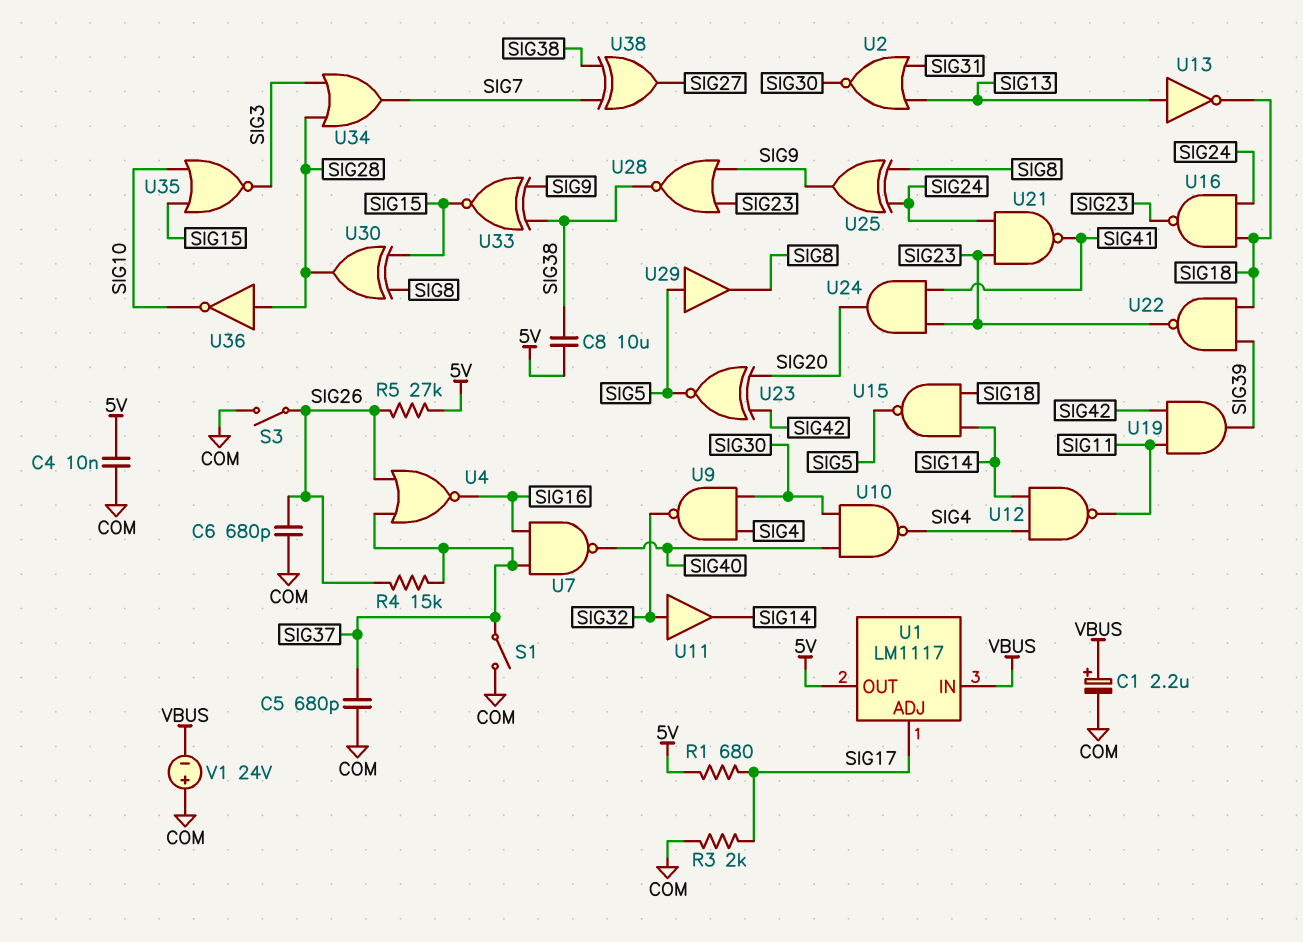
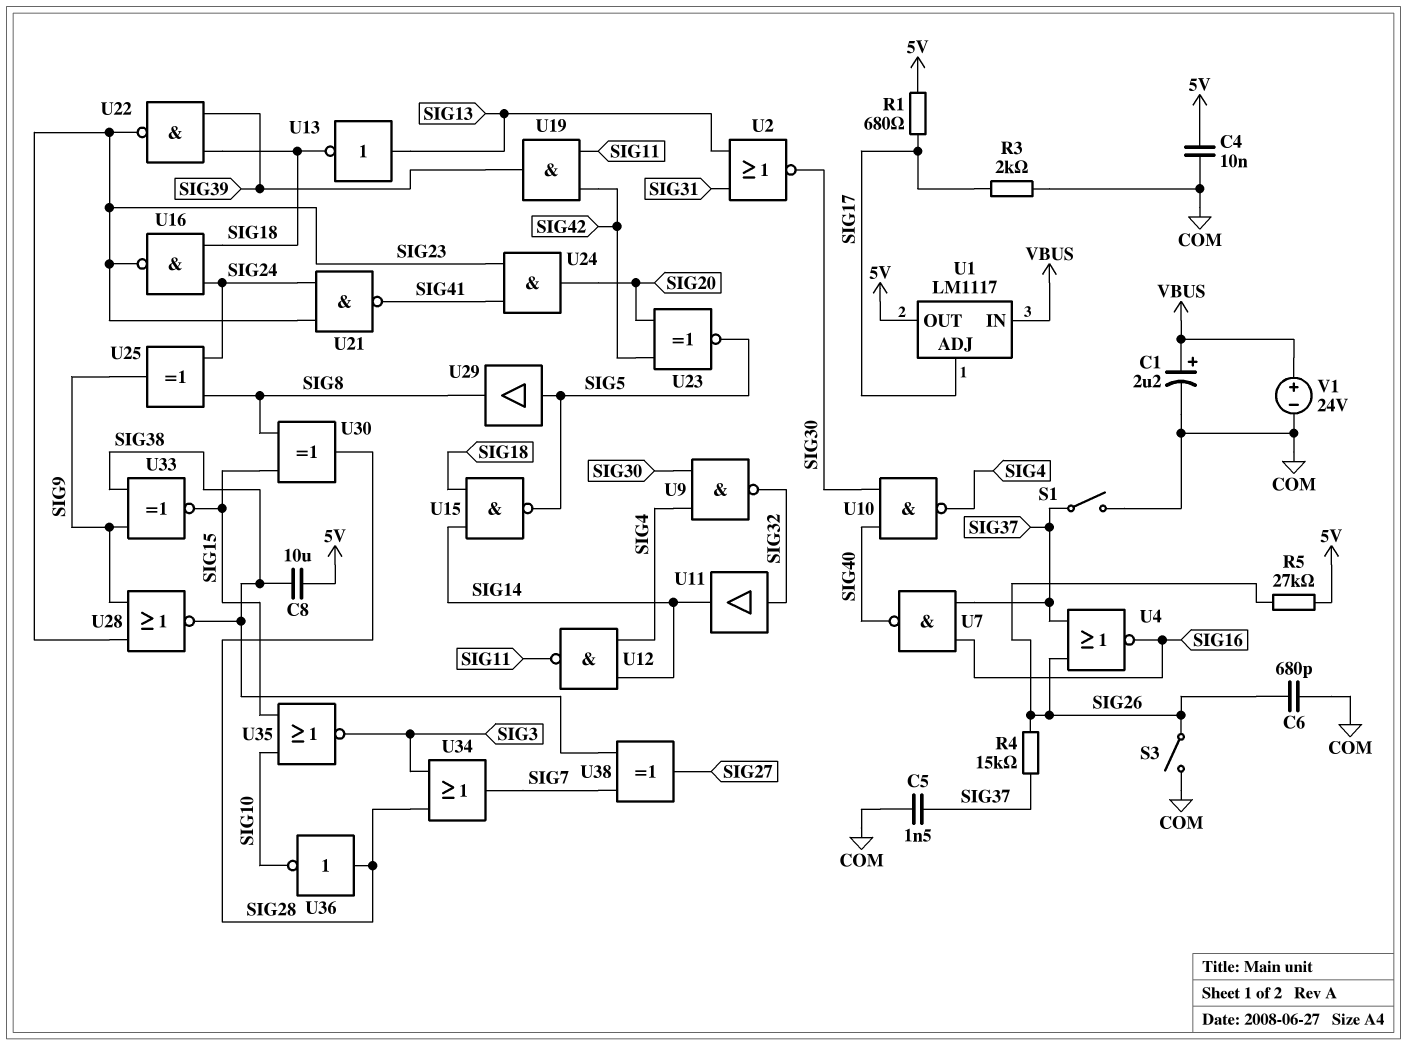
C5: 680pF (COM, SIG37) -> 1.5nF (COM, SIG37)
V1: 24V (plus COM, minus VBUS) -> 24V (plus VBUS, minus COM)

